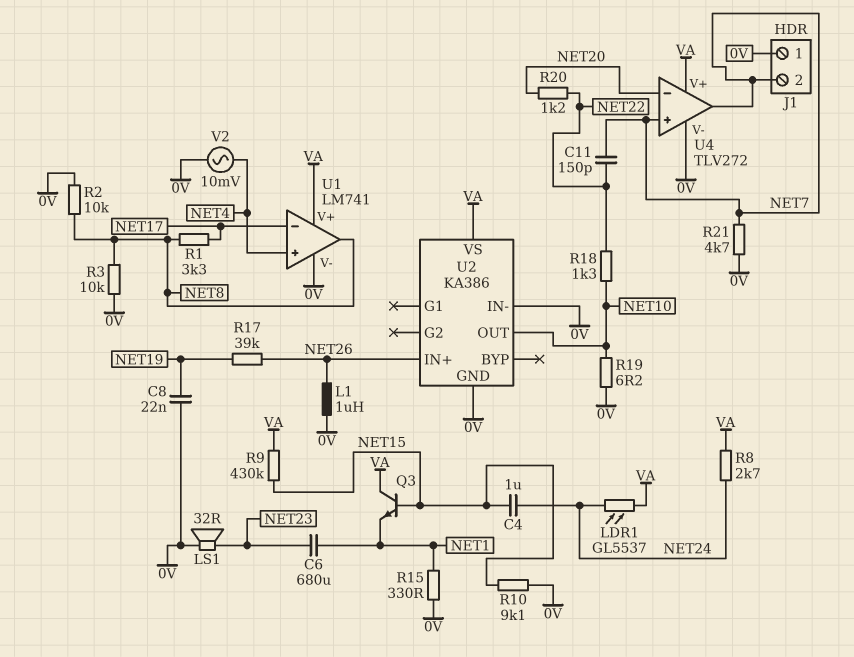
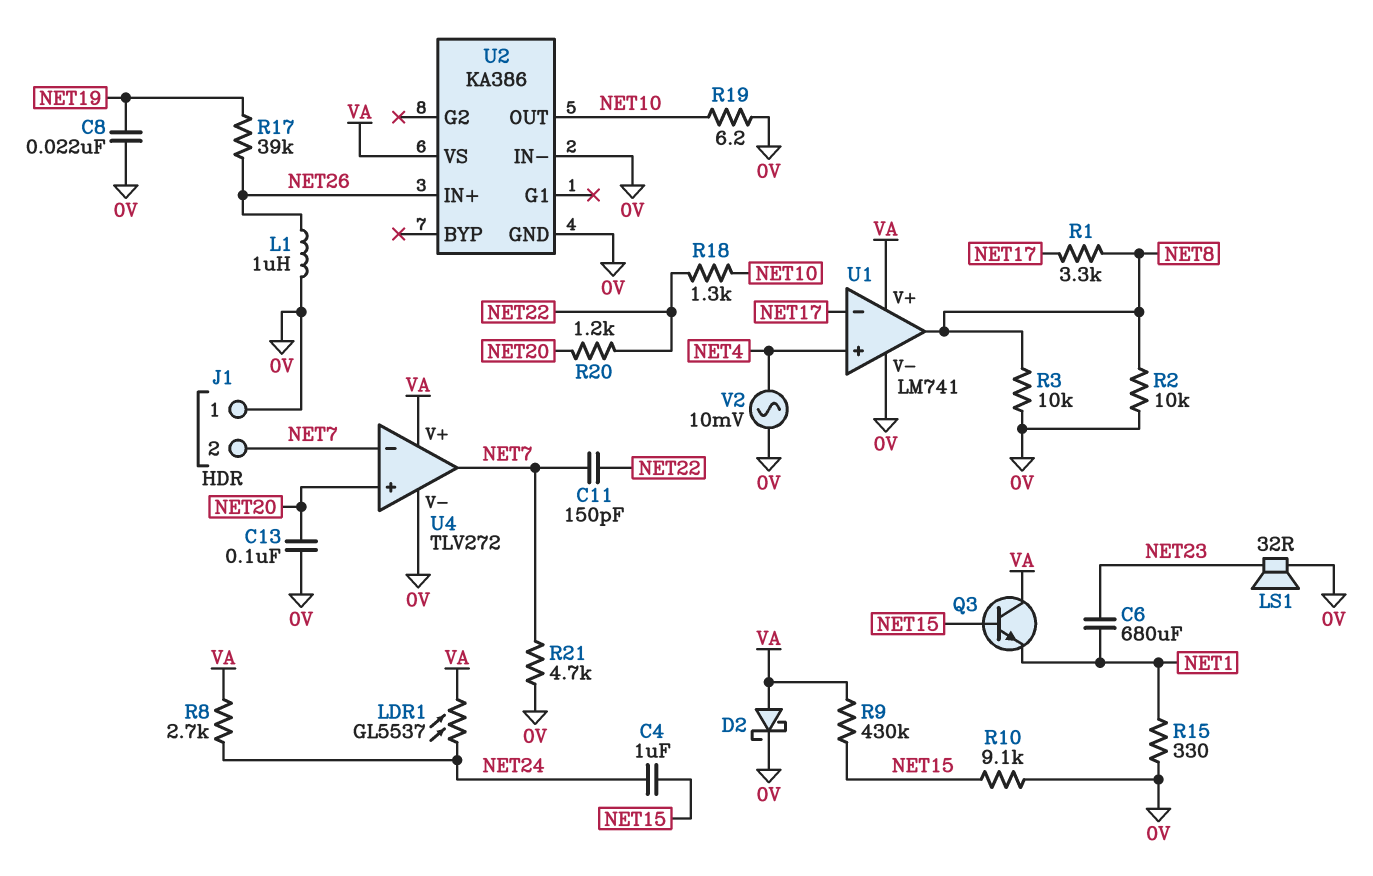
C13: none -> 100nF (0V, NET20)
D2: none -> schottky (A VA, K 0V)
U4 pin in+: NET7 -> NET20
U4 pin in-: NET20 -> NET7

